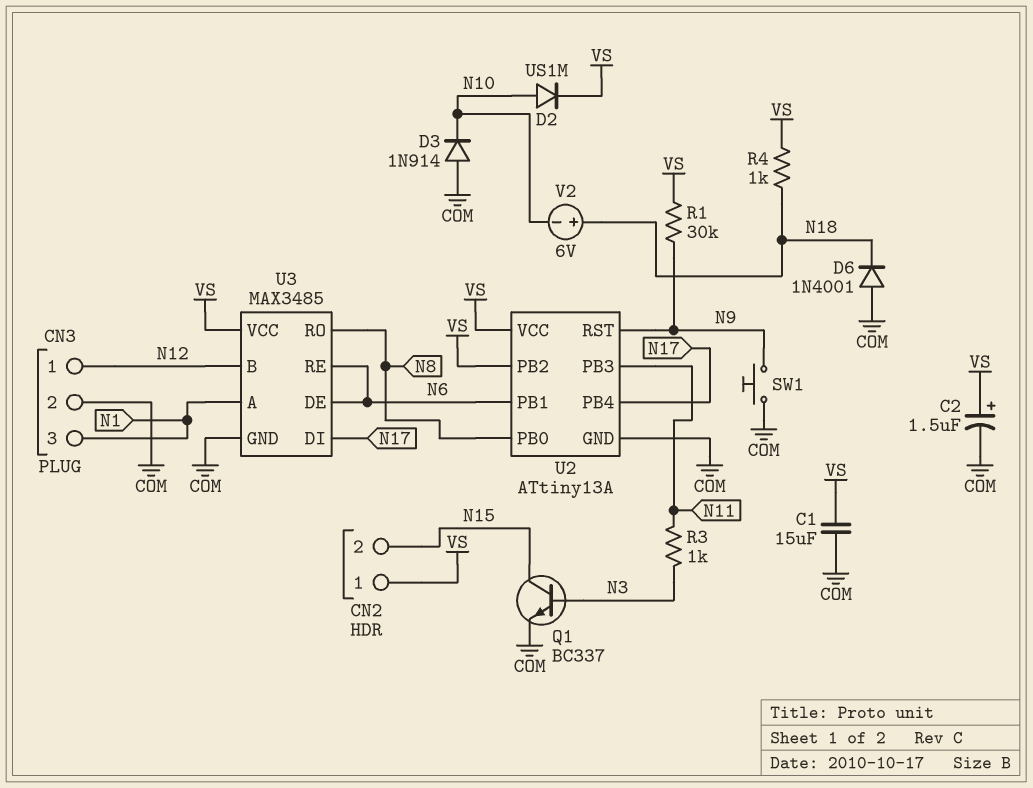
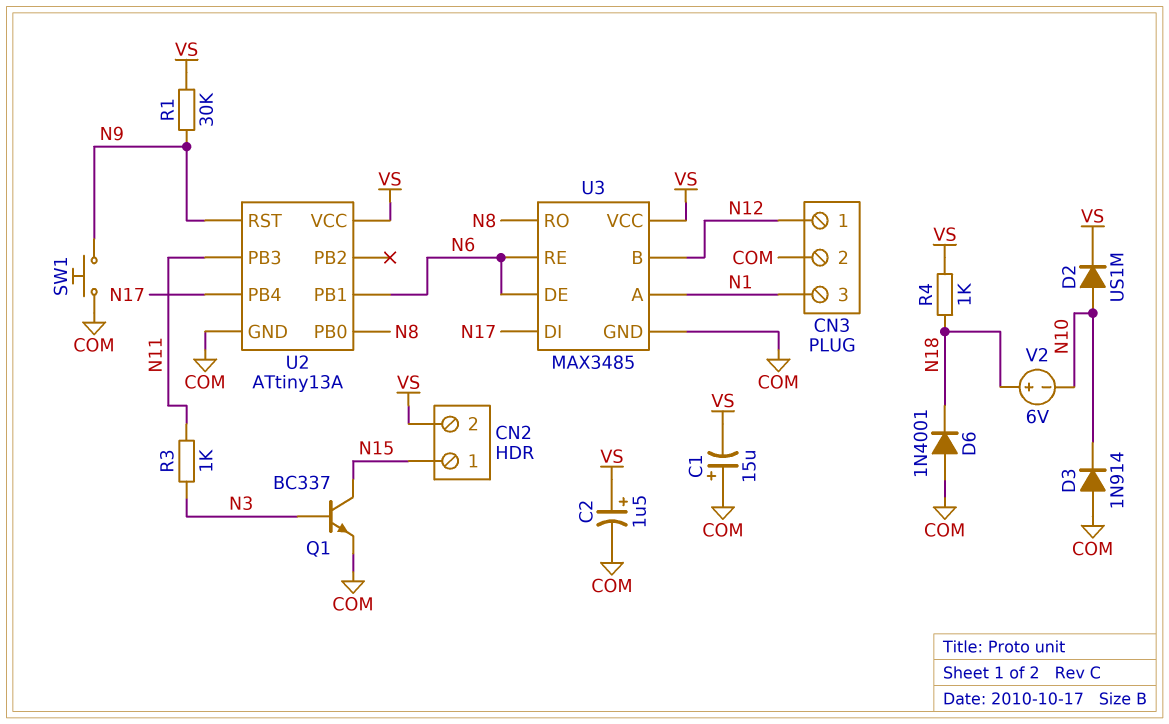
C1: 15uF (COM, VS) -> 15uF (plus COM, minus VS)
CN2 pin 1: VS -> N15
CN2 pin 2: N15 -> VS
U2 pin PB2: VS -> none

